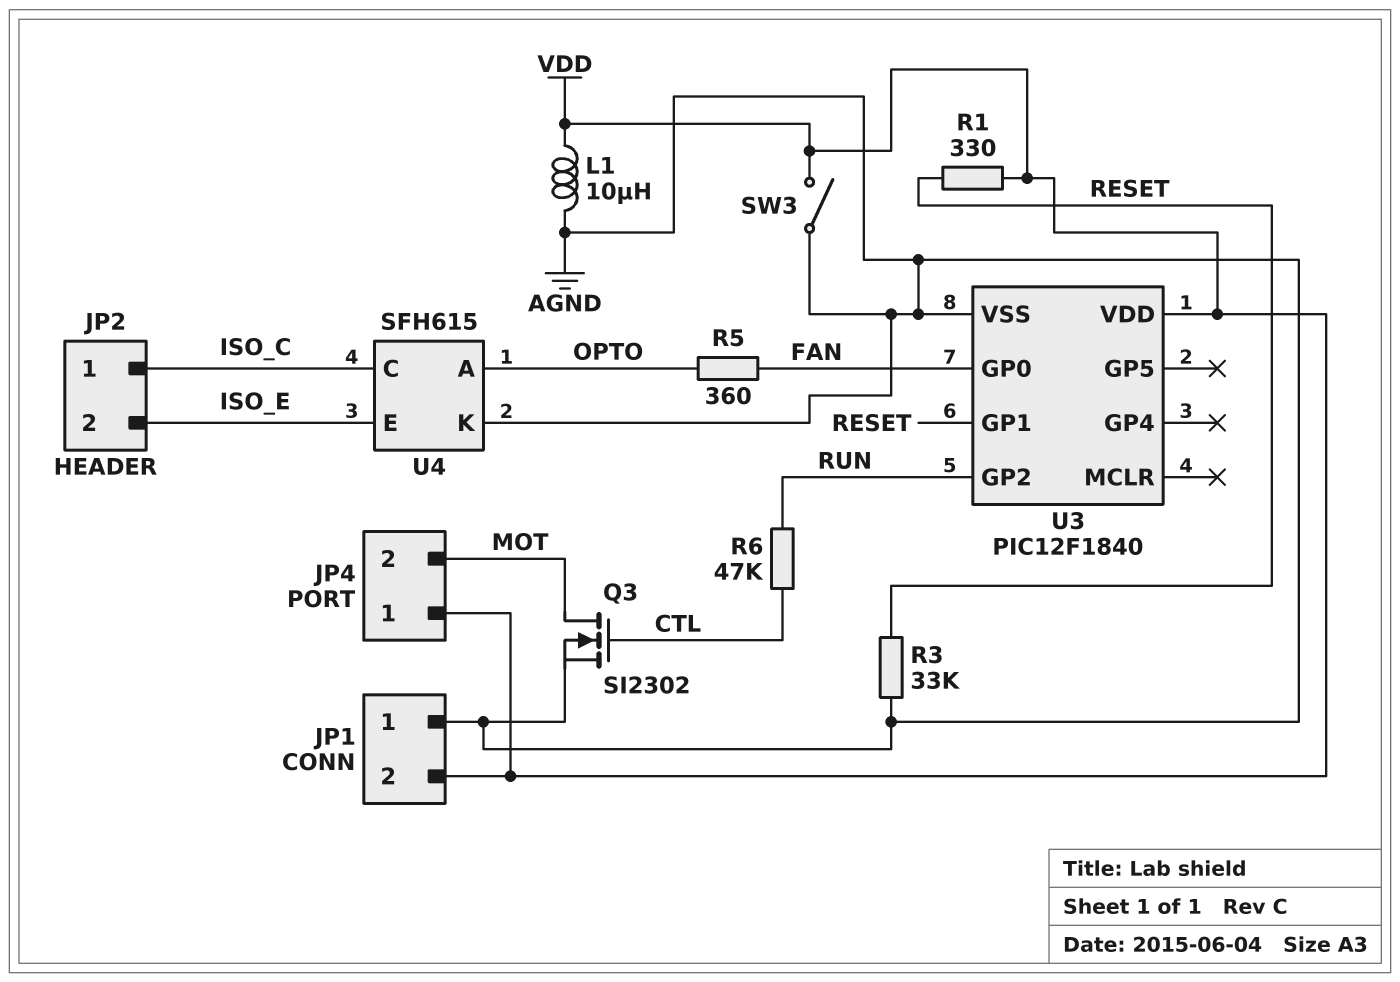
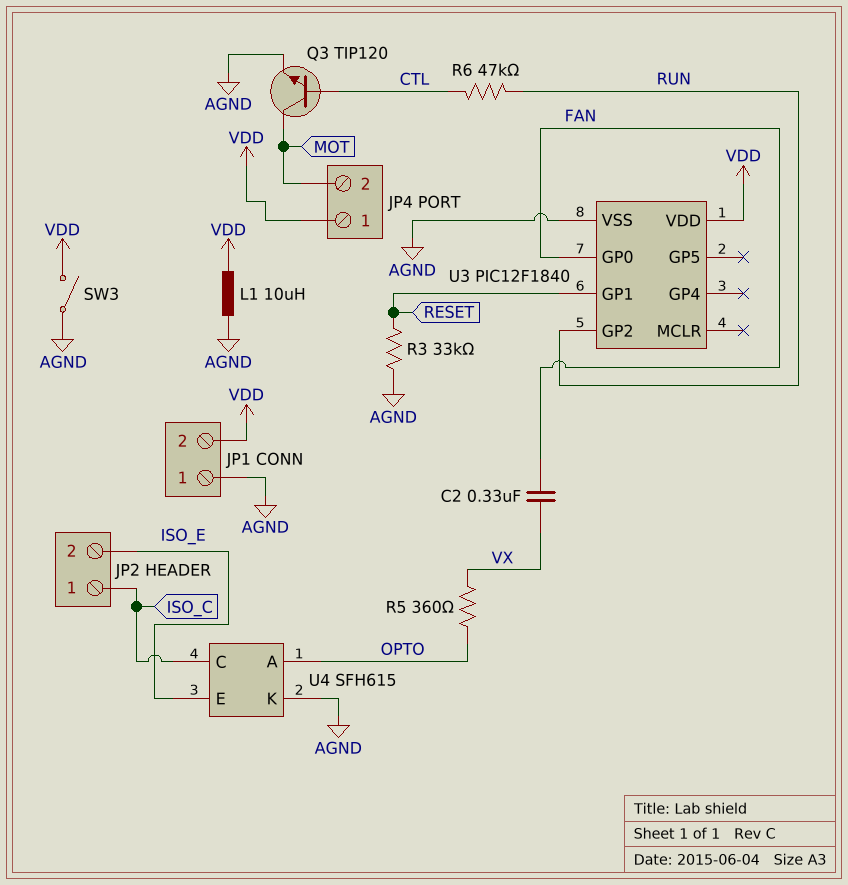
C2: none -> 330nF (FAN, VX)
Q3: NMOS SI2302 (G CTL, D MOT, S AGND) -> NPN TIP120 (B CTL, C MOT, E AGND)
R1: 330 (RESET, VDD) -> none
R5: 360 (FAN, OPTO) -> 360 (OPTO, VX)

